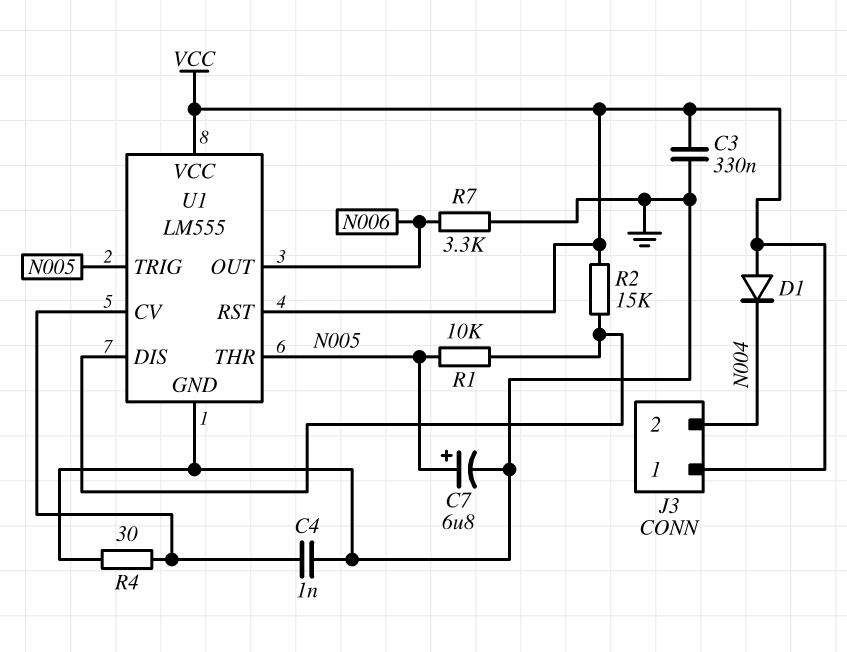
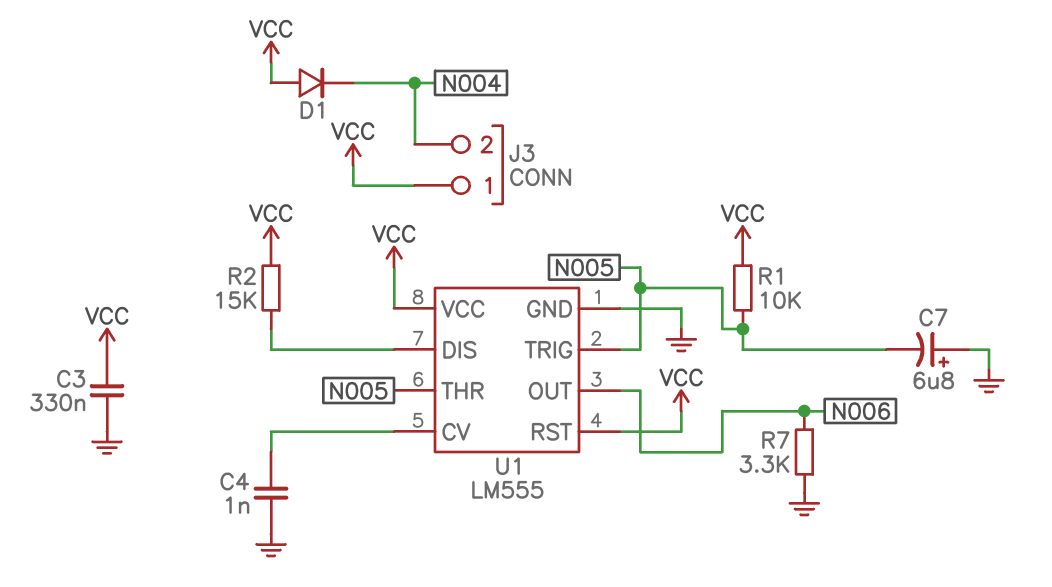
C7: 6.8uF (plus N005, minus GND) -> 6.8uF (plus GND, minus N005)
R1: 10k (N005, U1/DIS) -> 10k (N005, VCC)
R4: 30 (GND, U1/CV) -> none

